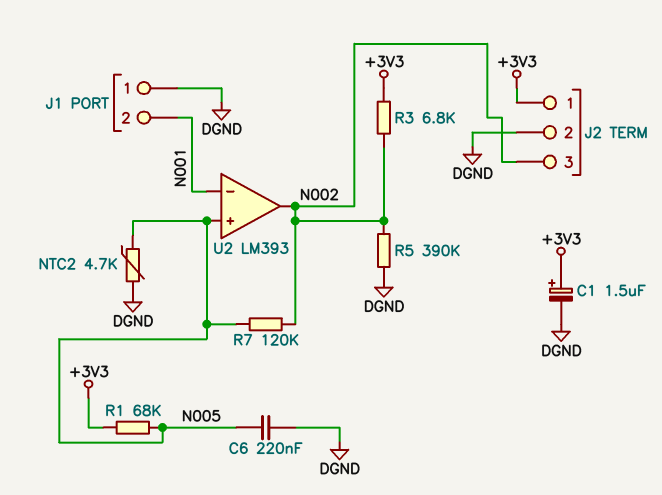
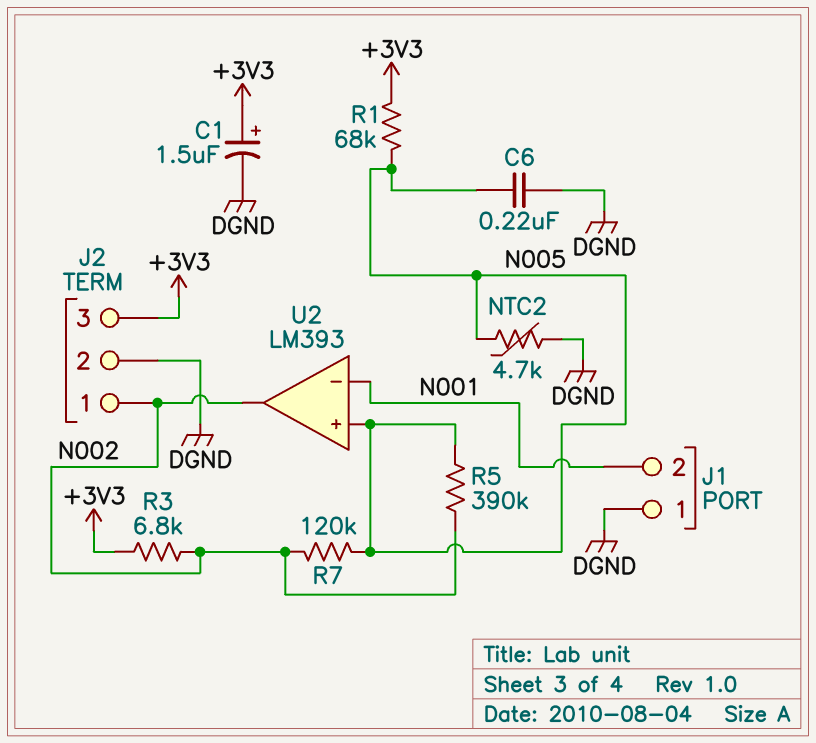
J2 pin 1: +3V3 -> N002
J2 pin 3: N002 -> +3V3
R5: 390k (DGND, N002) -> 390k (N002, N005)

